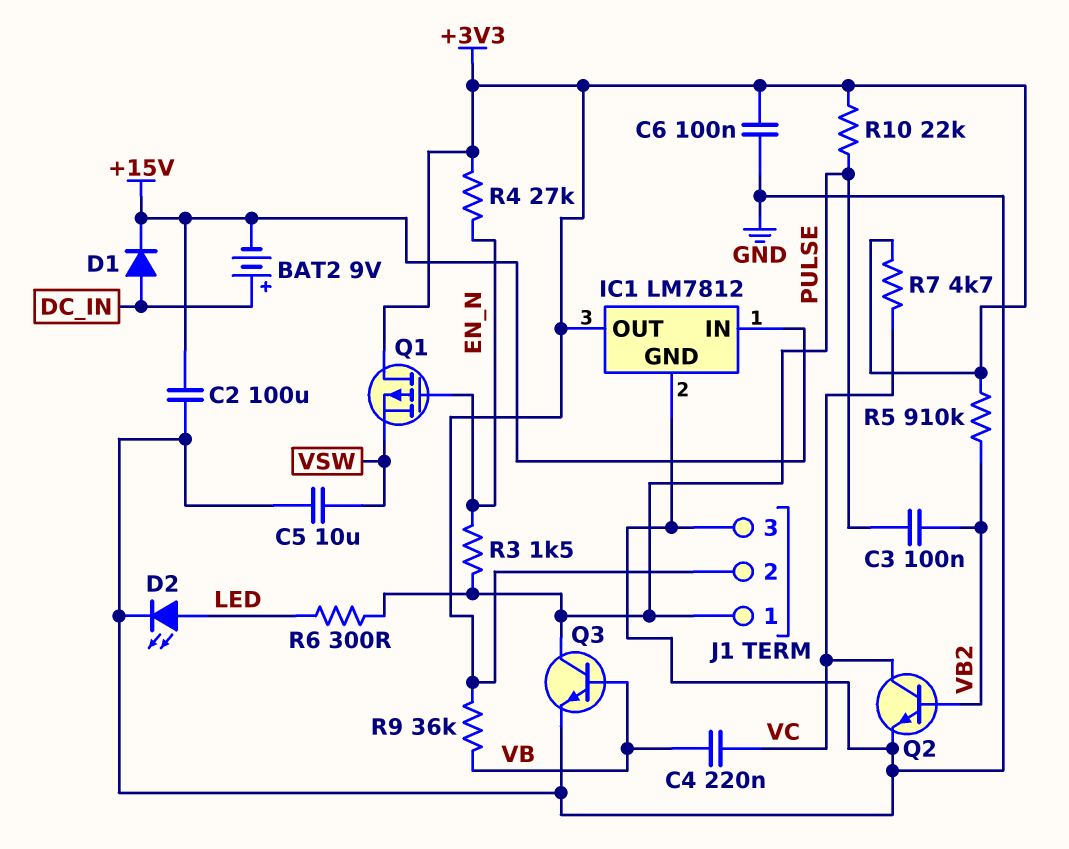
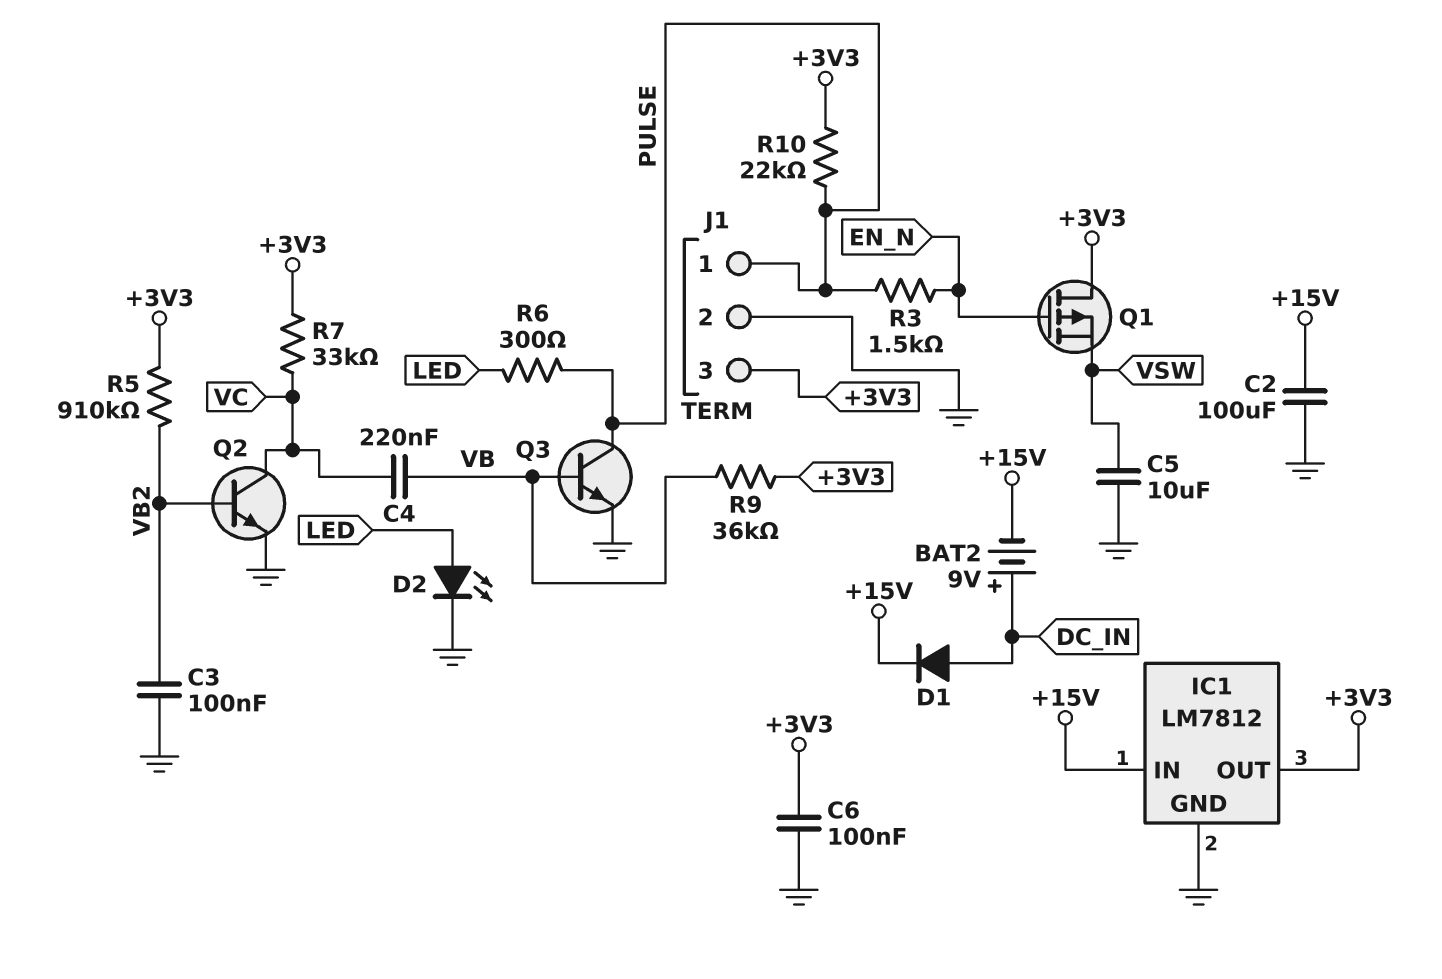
C3: 100nF (PULSE, VB2) -> 100nF (GND, VB2)
J1 pin 2: +3V3 -> GND
J1 pin 3: GND -> +3V3
R4: 27k (+3V3, EN_N) -> none
R7: 4.7k (+3V3, VC) -> 33k (+3V3, VC)

